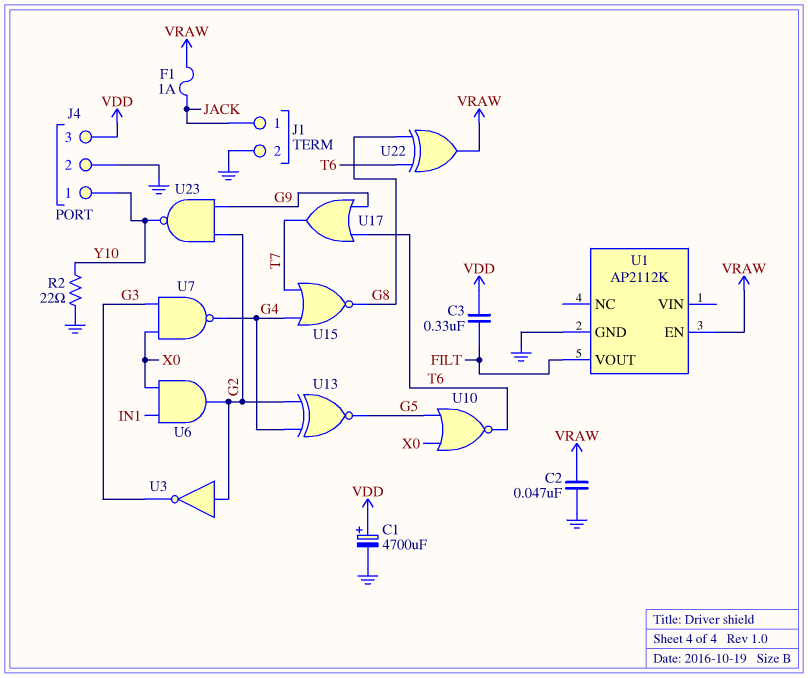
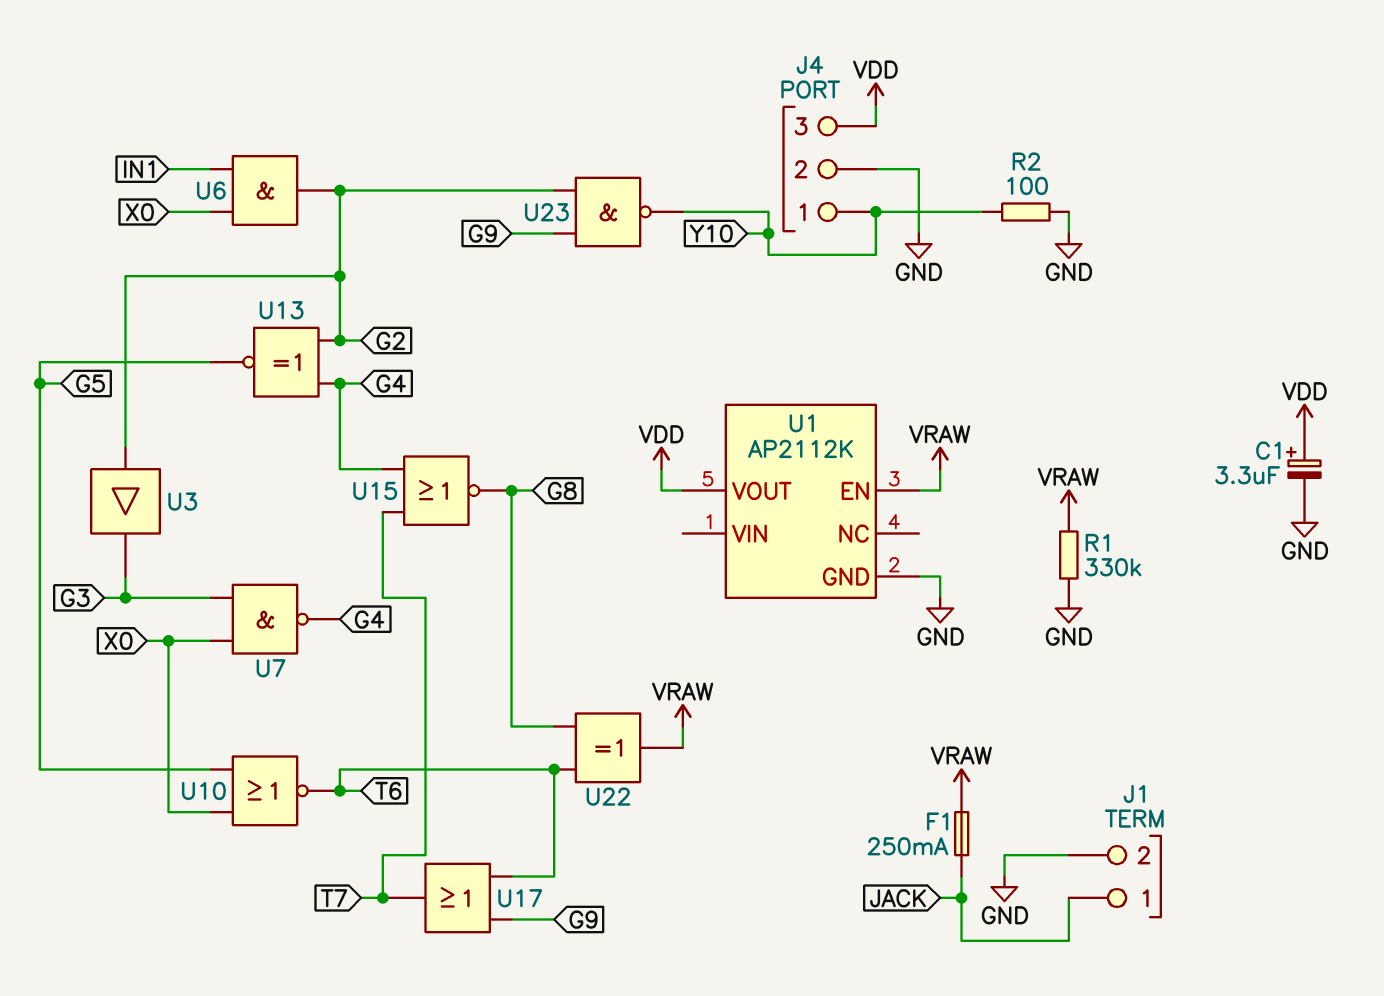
C1: 4700uF (plus VDD, minus GND) -> 3.3uF (plus VDD, minus GND)
C2: 47nF (GND, VRAW) -> none
C3: 330nF (FILT, VDD) -> none
F1: 1A (JACK, VRAW) -> 250mA (JACK, VRAW)
R1: none -> 330k (GND, VRAW)
R2: 22 (GND, Y10) -> 100 (GND, Y10)
U1 pin VOUT: FILT -> VDD
U3: NOT (in G2, out G3) -> buffer (in G2, out G3)

